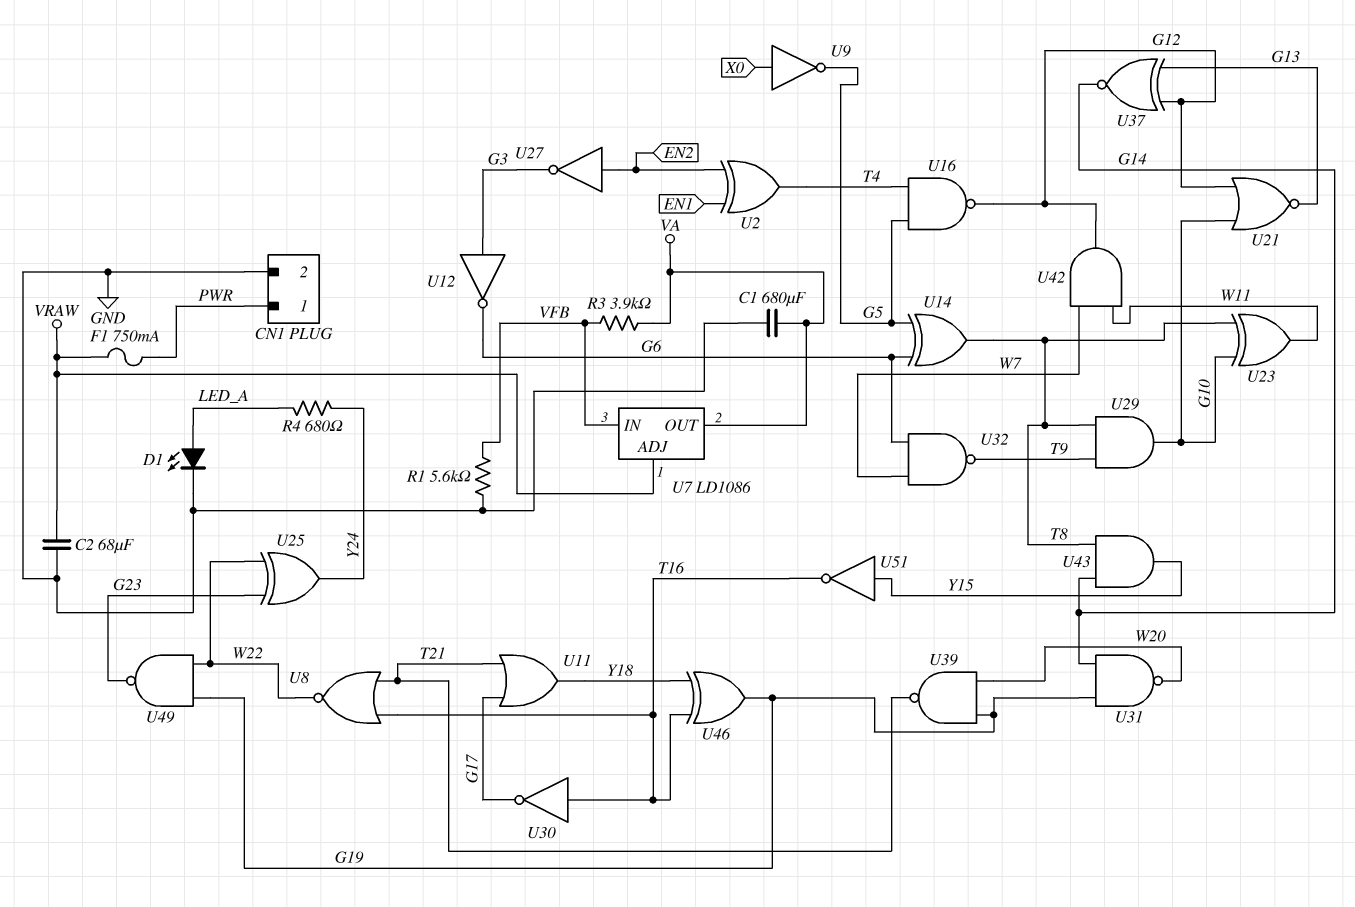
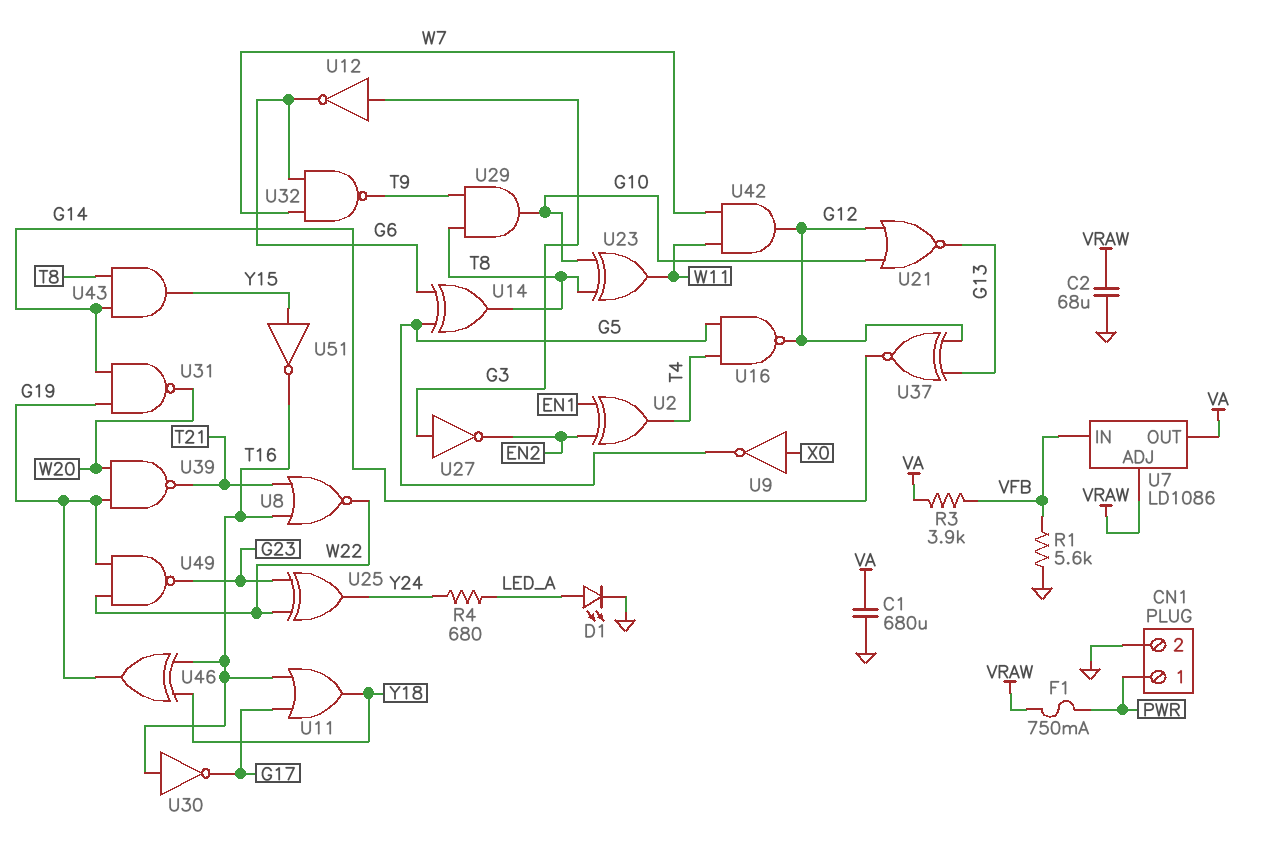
U11: OR (in G17, in T21, out Y18) -> OR (in G17, in T16, out Y18)
U27: NOT (in EN2, out G3) -> NOT (in G3, out EN2)

